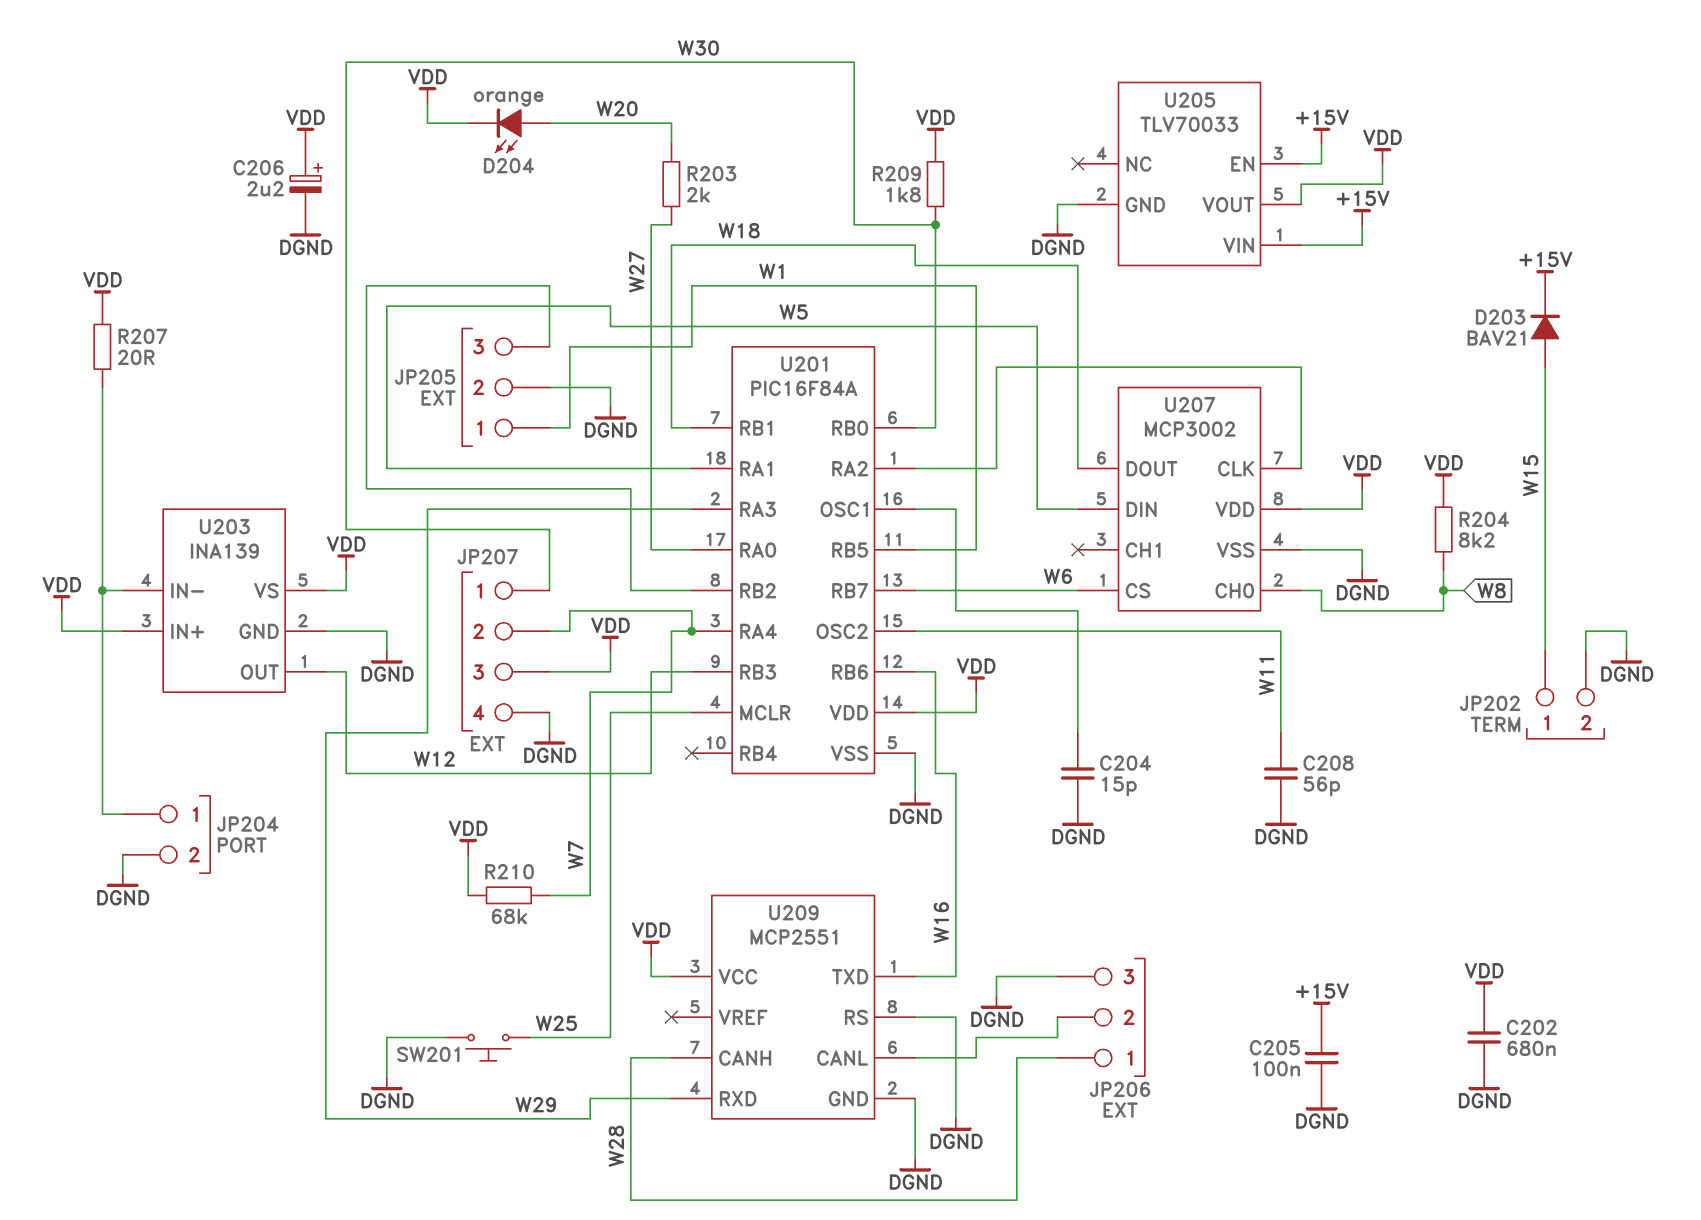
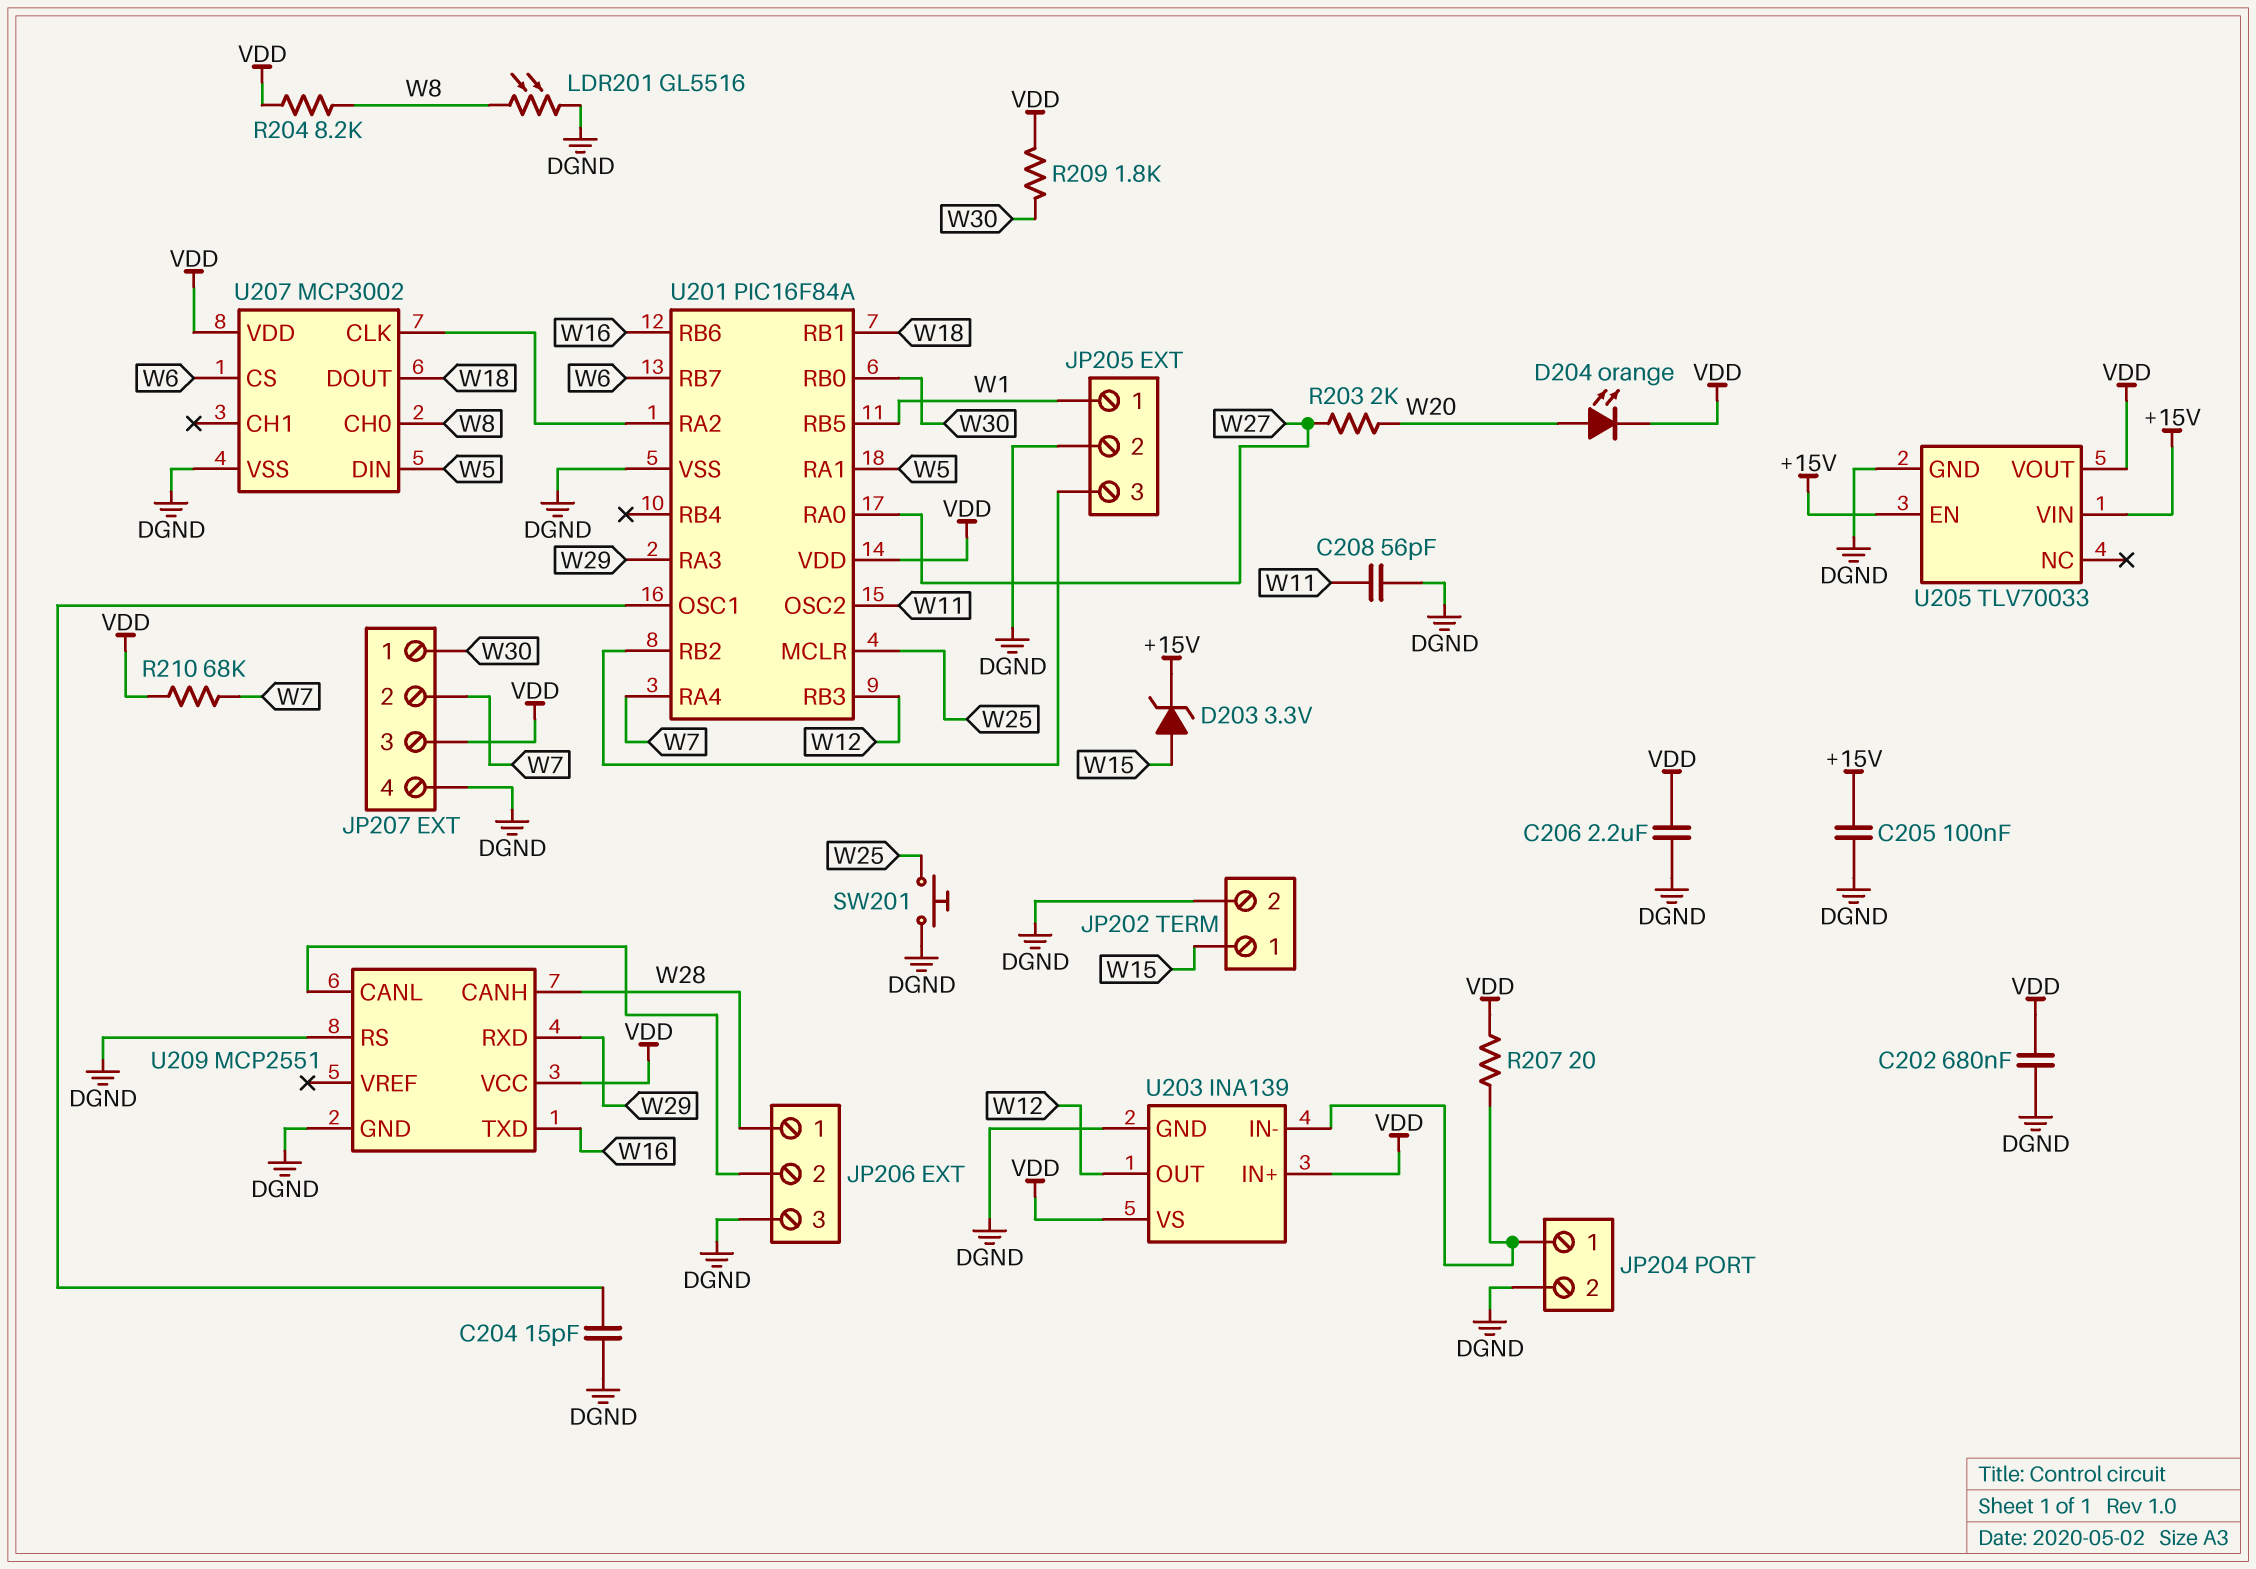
C206: 2.2uF (plus VDD, minus DGND) -> 2.2uF (DGND, VDD)
D203: diode BAV21 (A W15, K +15V) -> zener 3.3V (A W15, K +15V)
LDR201: none -> GL5516 (DGND, W8)

